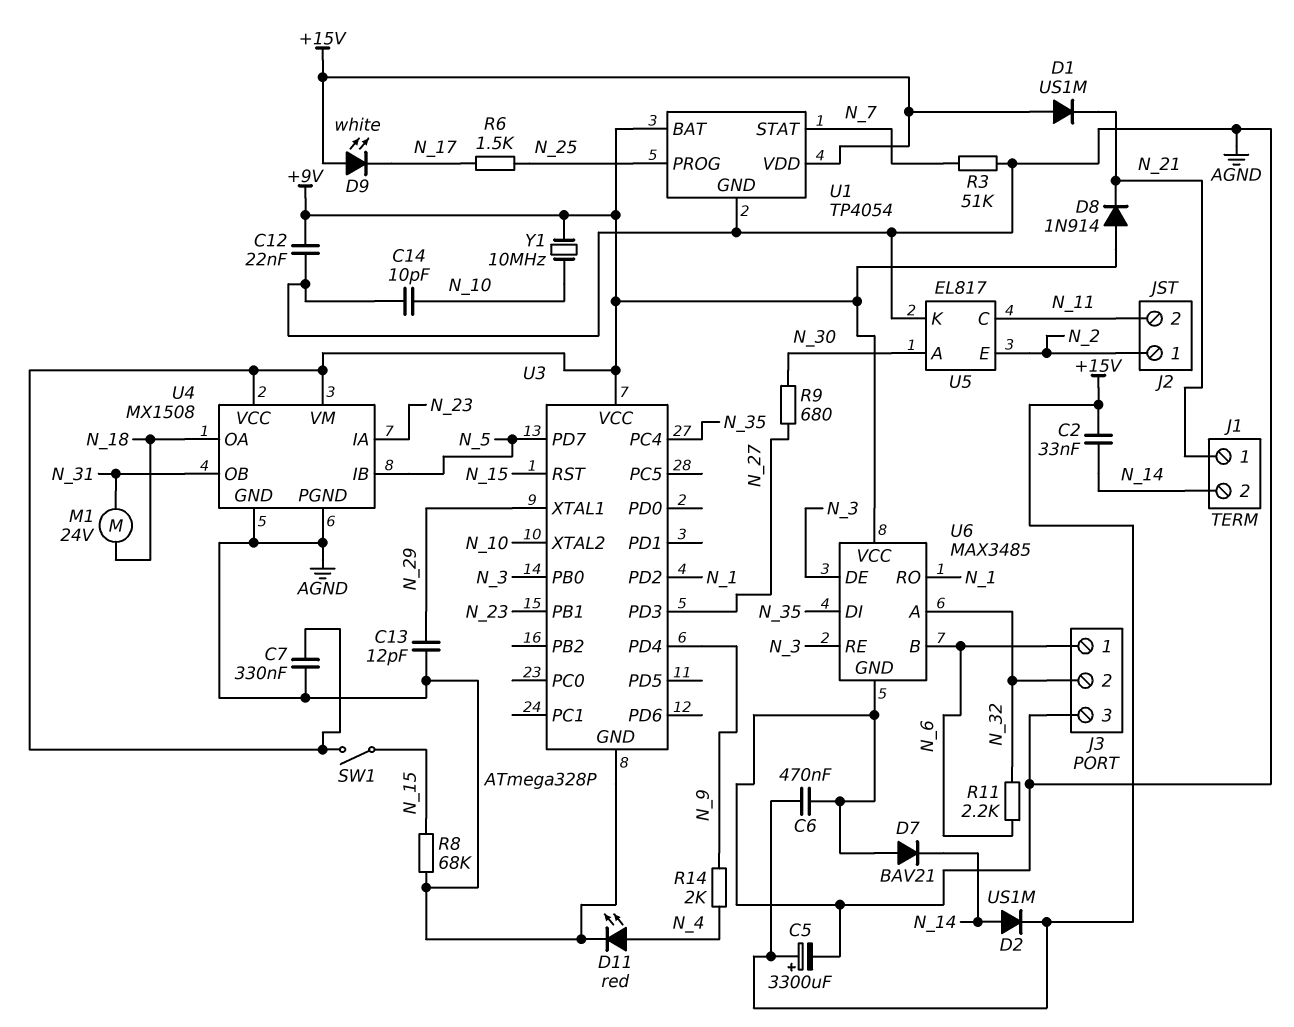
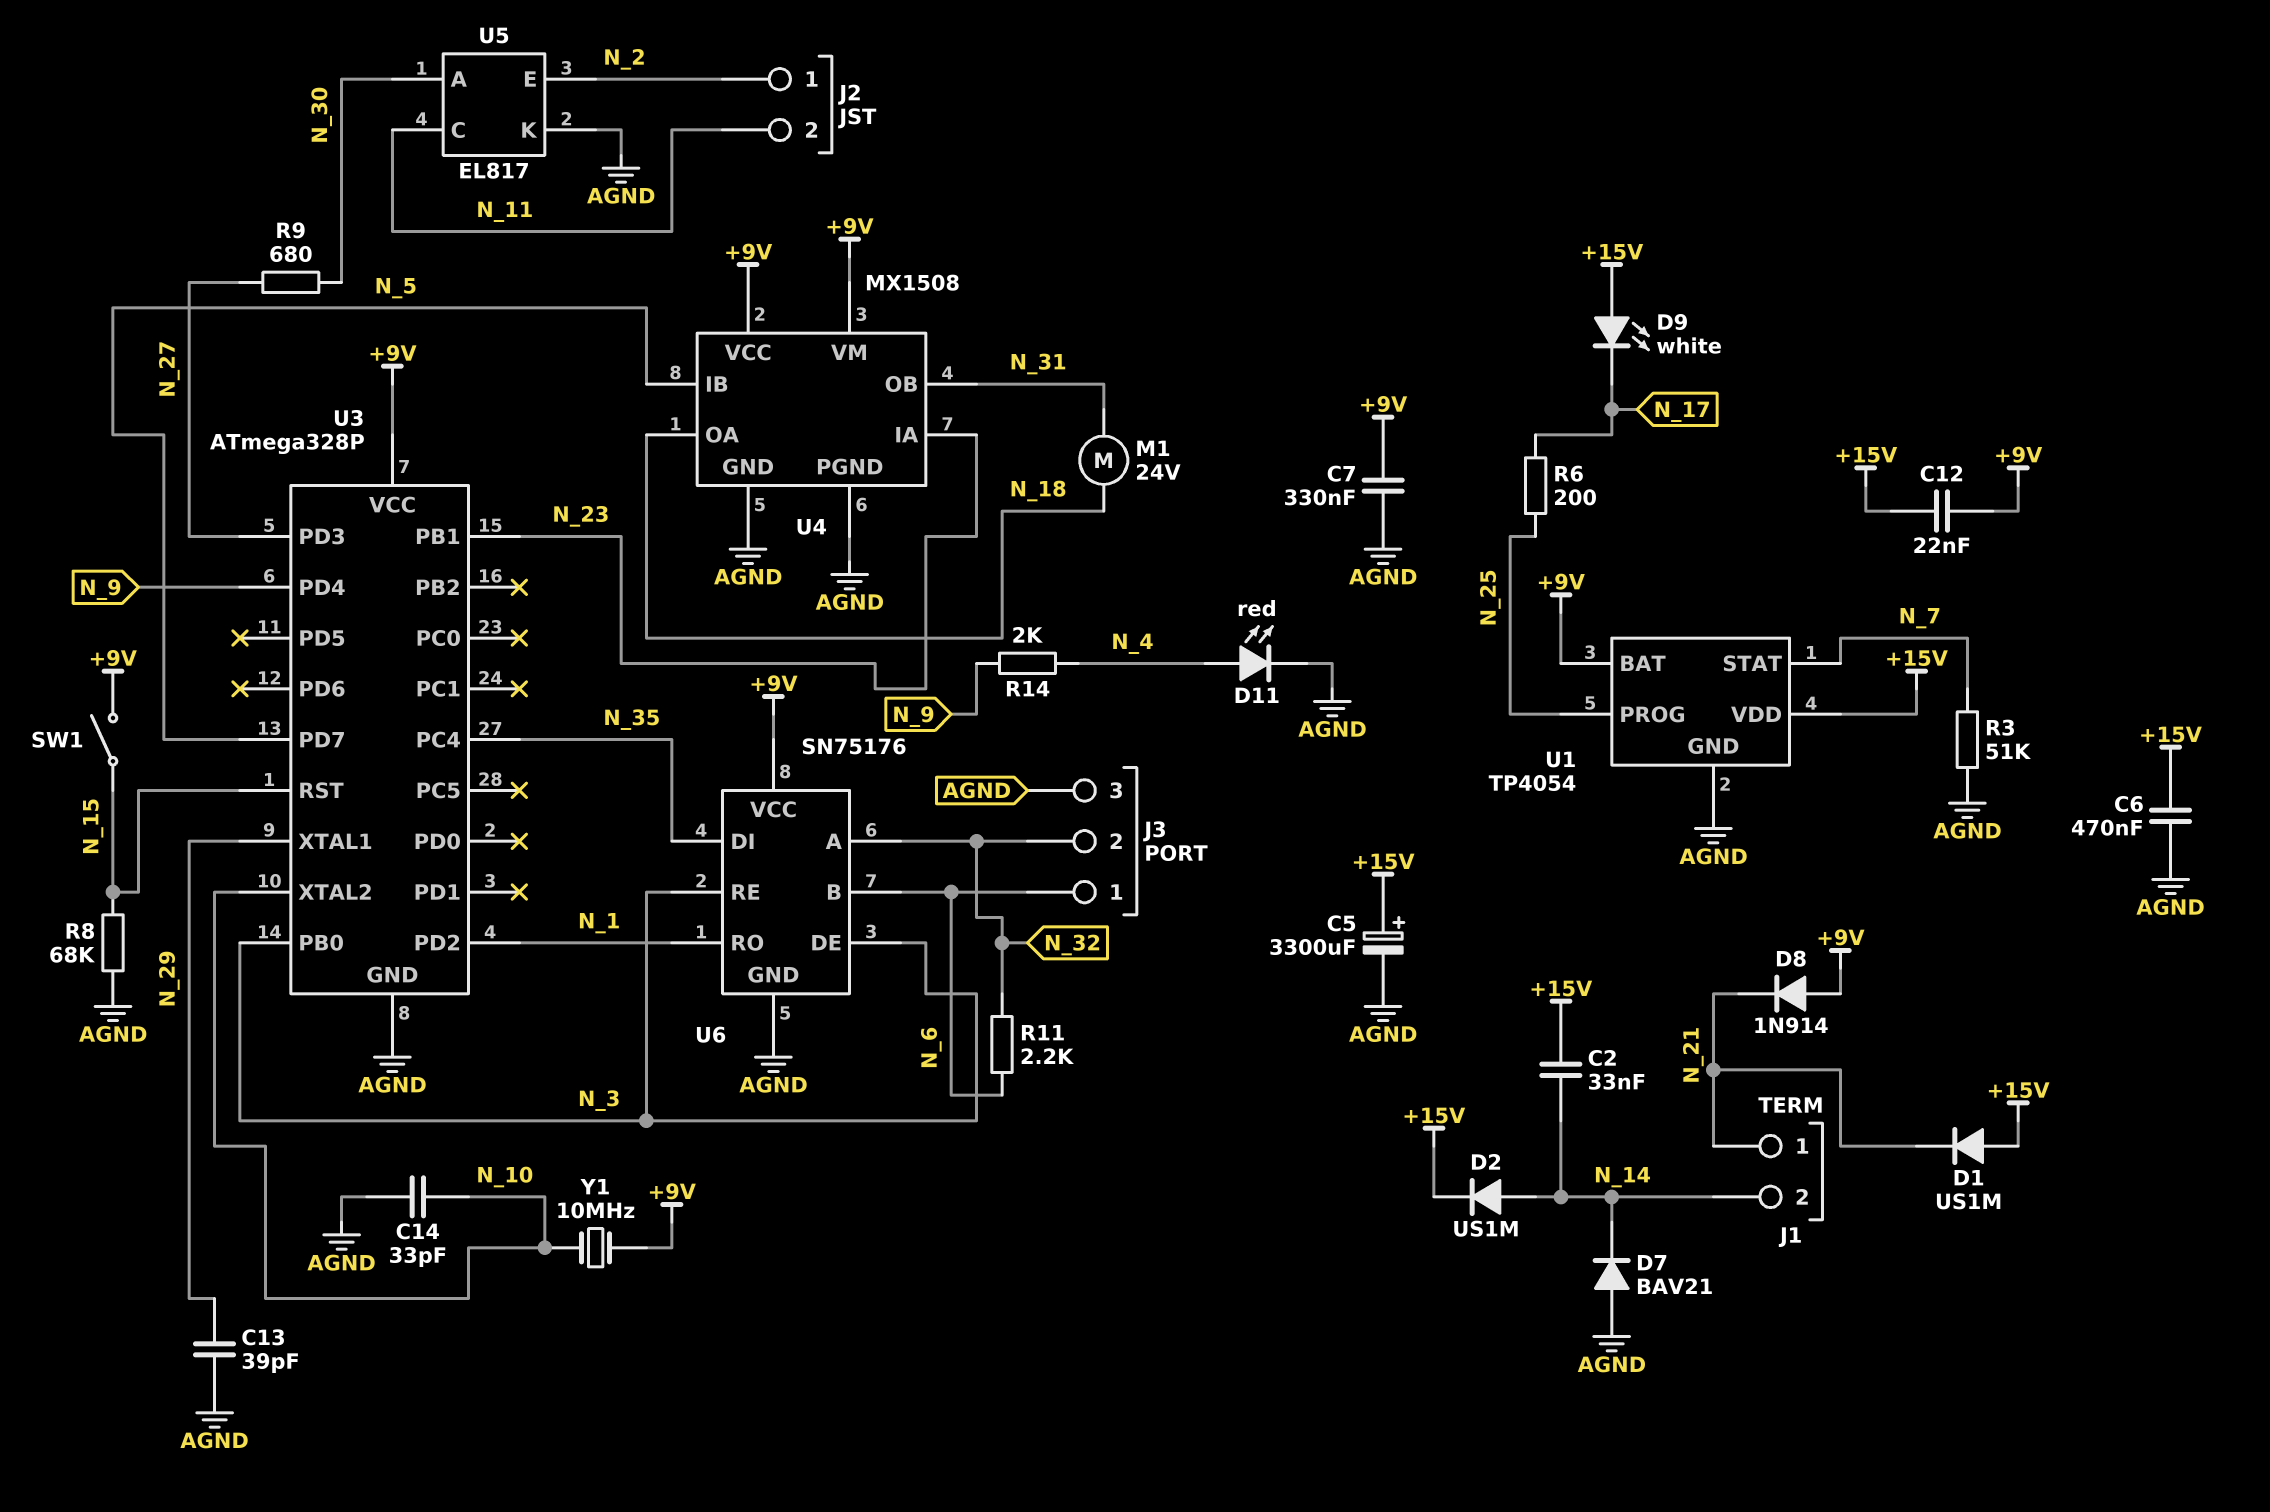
C12: 22nF (+9V, AGND) -> 22nF (+9V, +15V)
C13: 12pF (AGND, N_29) -> 39pF (AGND, N_29)
C14: 10pF (AGND, N_10) -> 33pF (AGND, N_10)
R6: 1.5k (N_17, N_25) -> 200 (N_17, N_25)
U6: MAX3485 -> SN75176

